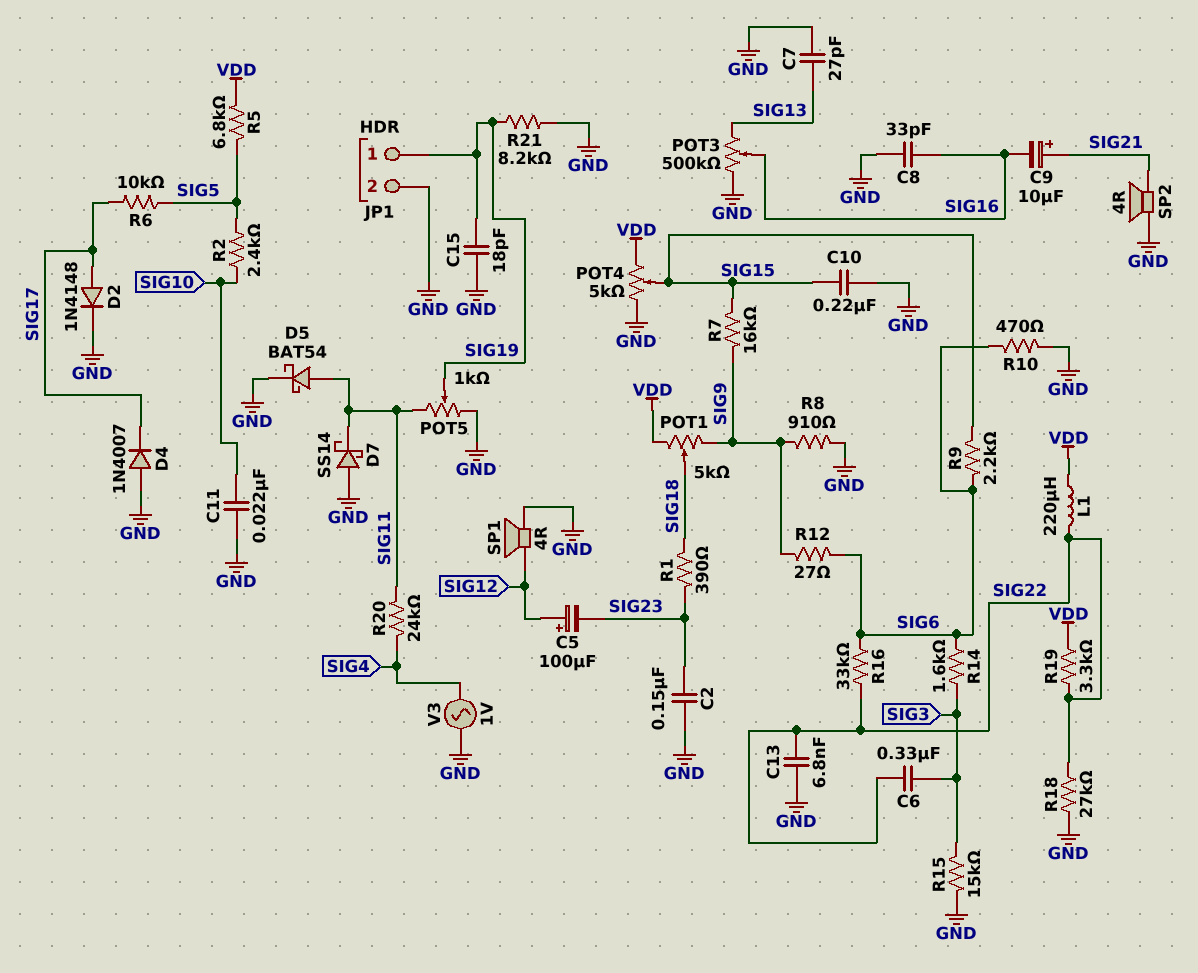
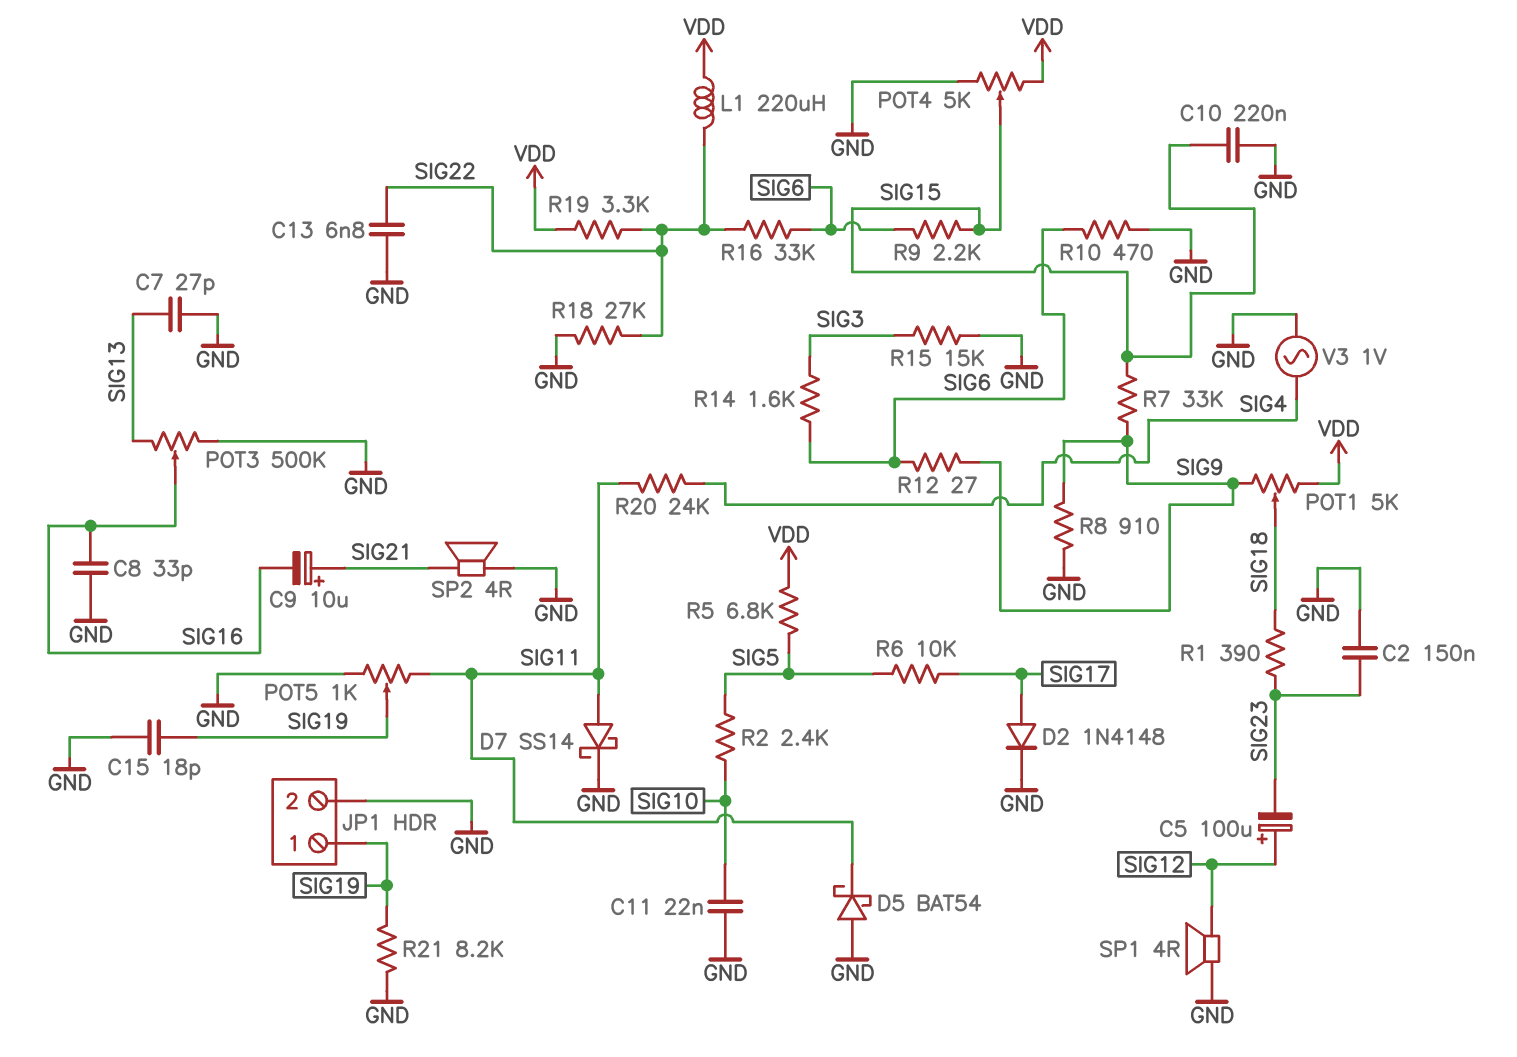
C6: 330nF (SIG3, SIG22) -> none
D4: diode 1N4007 (A GND, K SIG17) -> none
D5: schottky BAT54 (A SIG11, K GND) -> schottky BAT54 (A GND, K SIG11)
D7: schottky SS14 (A GND, K SIG11) -> schottky SS14 (A SIG11, K GND)
R7: 16k (SIG9, SIG15) -> 33k (SIG9, SIG15)

